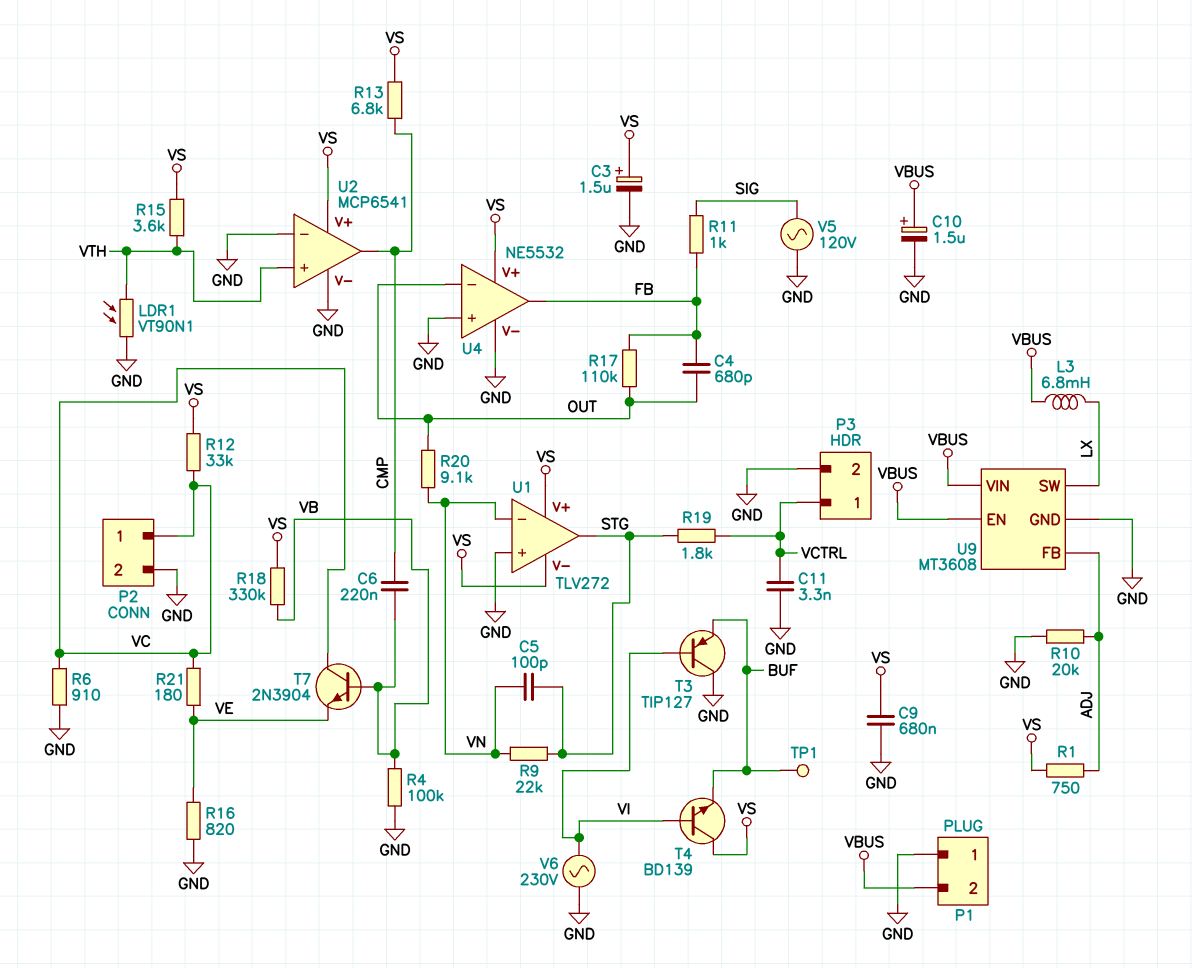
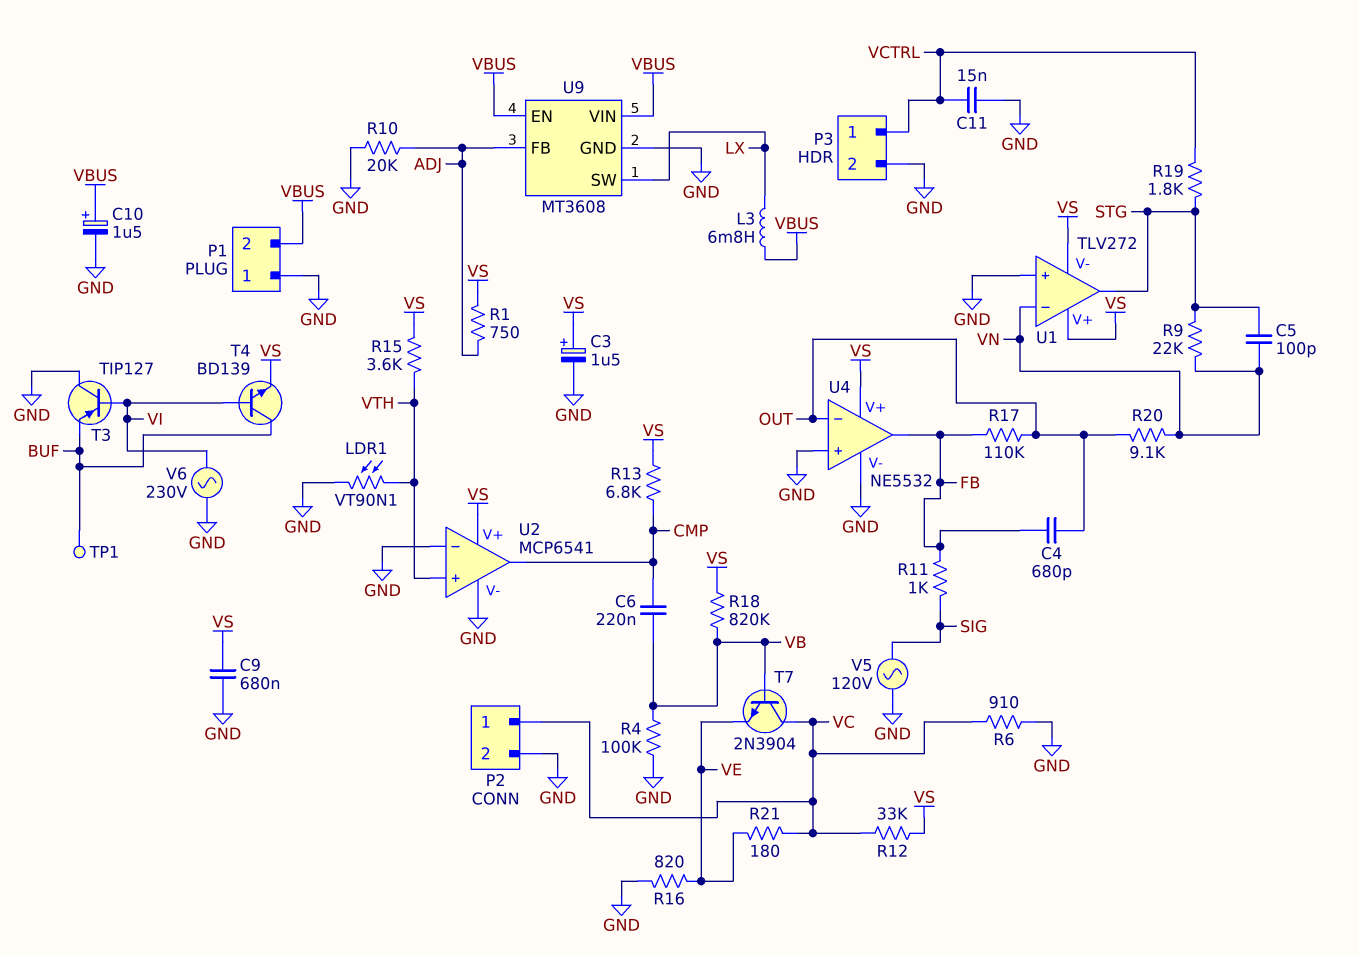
C11: 3.3nF (GND, VCTRL) -> 15nF (GND, VCTRL)
R18: 330k (VB, VS) -> 820k (VB, VS)
T4: NPN BD139 (B VI, C VS, E BUF) -> NPN BD139 (B VI, C BUF, E VS)

